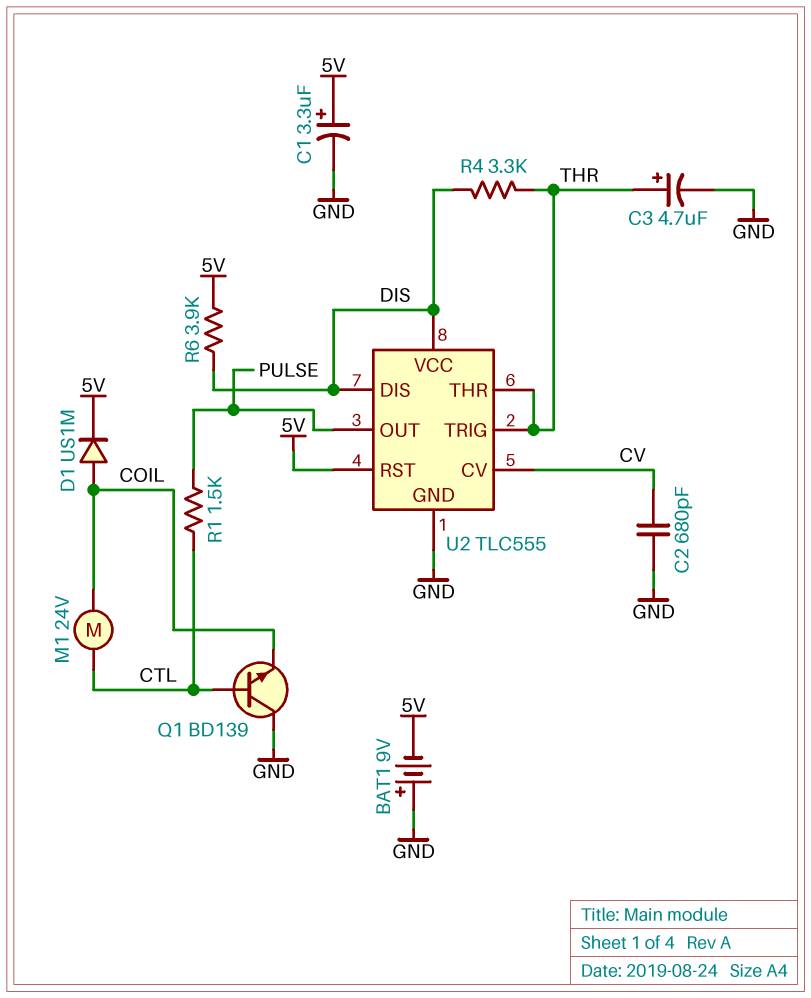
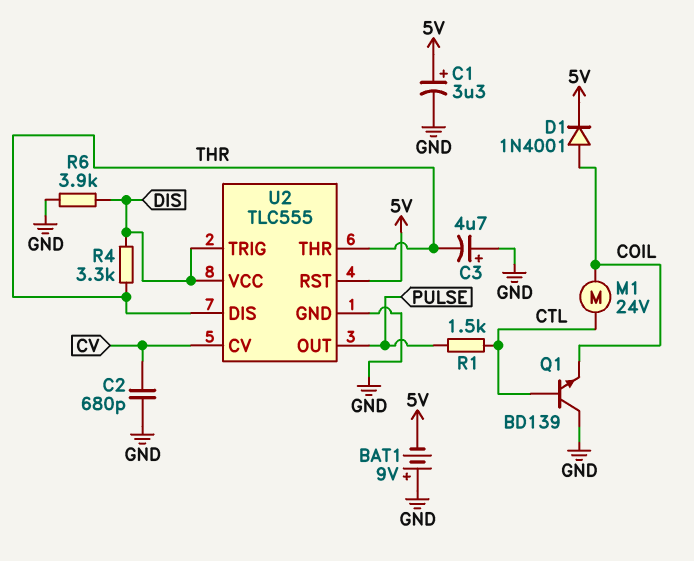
C3: 4.7uF (plus THR, minus GND) -> 4.7uF (plus GND, minus THR)
D1: diode US1M (A COIL, K 5V) -> diode 1N4001 (A COIL, K 5V)
R6: 3.9k (5V, DIS) -> 3.9k (DIS, GND)
U2 pin DIS: DIS -> THR
U2 pin TRIG: THR -> DIS

